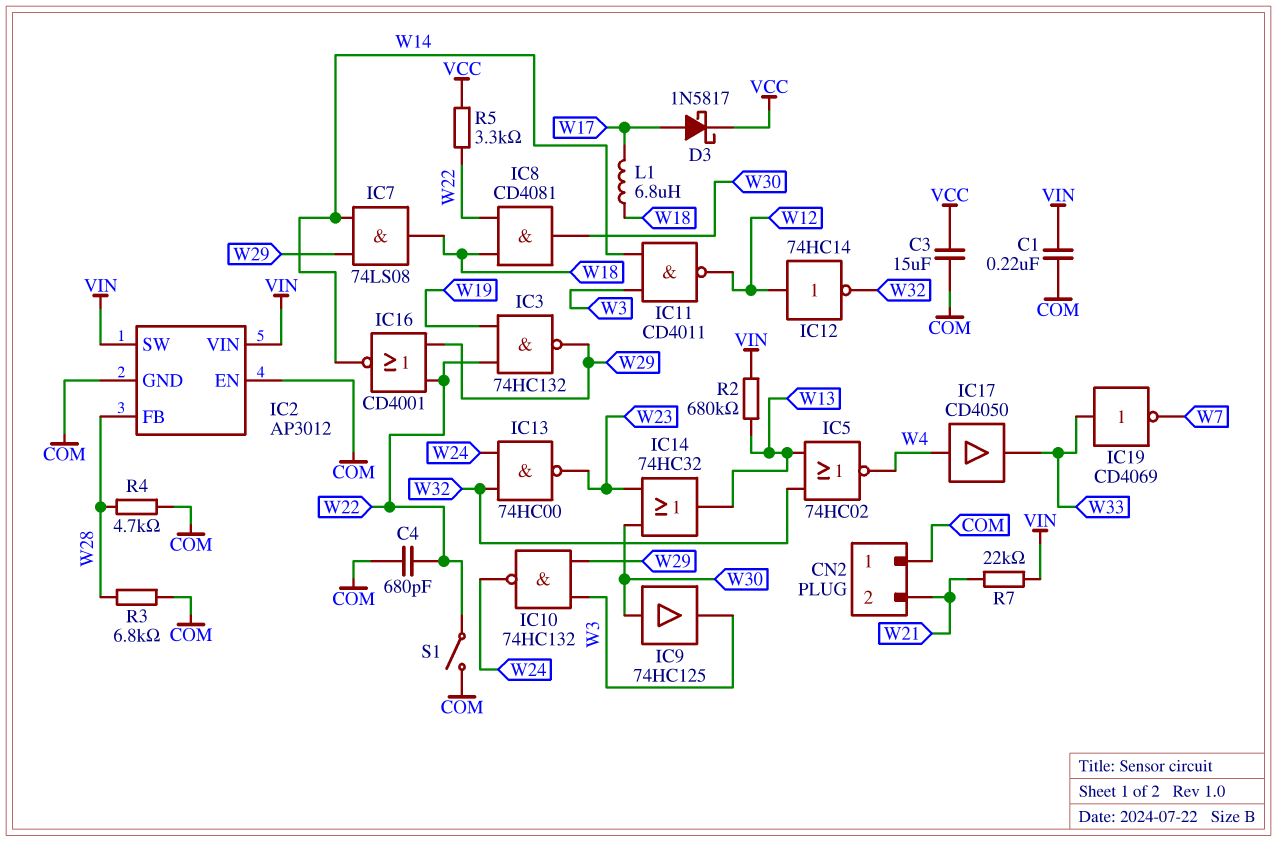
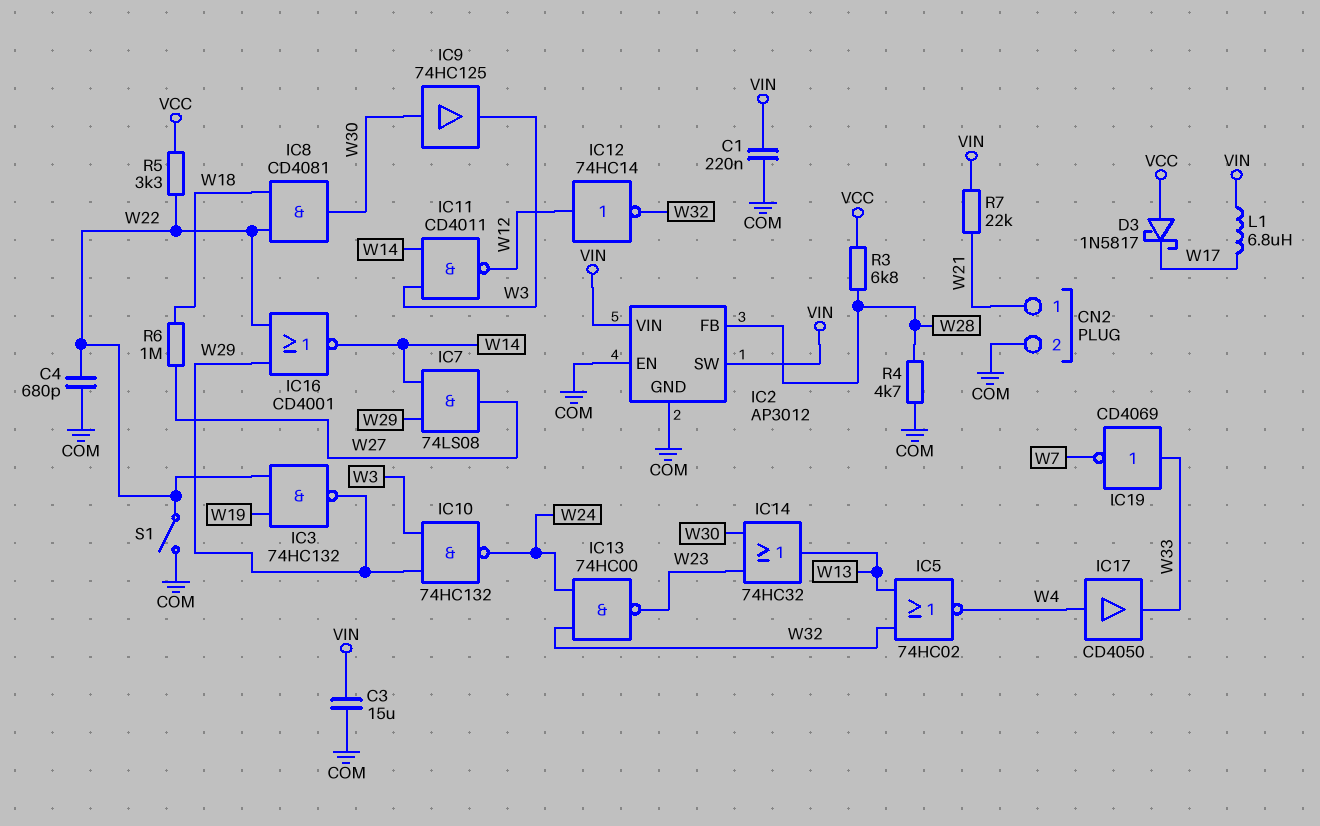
C3: 15uF (COM, VCC) -> 15uF (COM, VIN)
CN2 pin 1: COM -> W21
CN2 pin 2: W21 -> COM
D3: schottky 1N5817 (A W17, K VCC) -> schottky 1N5817 (A VCC, K W17)
IC7: AND 74LS08 (in W14, in W29, out W18) -> AND 74LS08 (in W14, in W29, out W27)
L1: 6.8uH (W17, W18) -> 6.8uH (VIN, W17)
R2: 680k (VIN, W13) -> none
R3: 6.8k (COM, W28) -> 6.8k (VCC, W28)
R6: none -> 1M (W18, W27)

